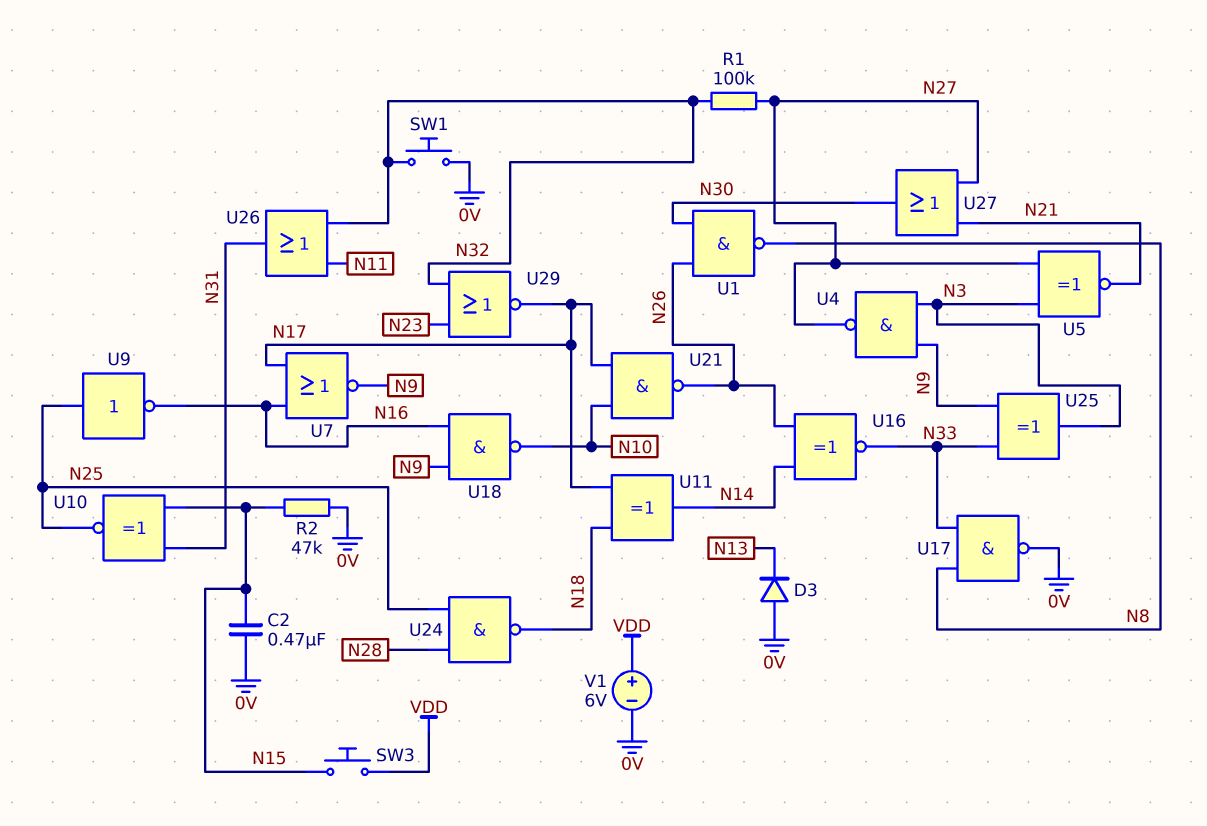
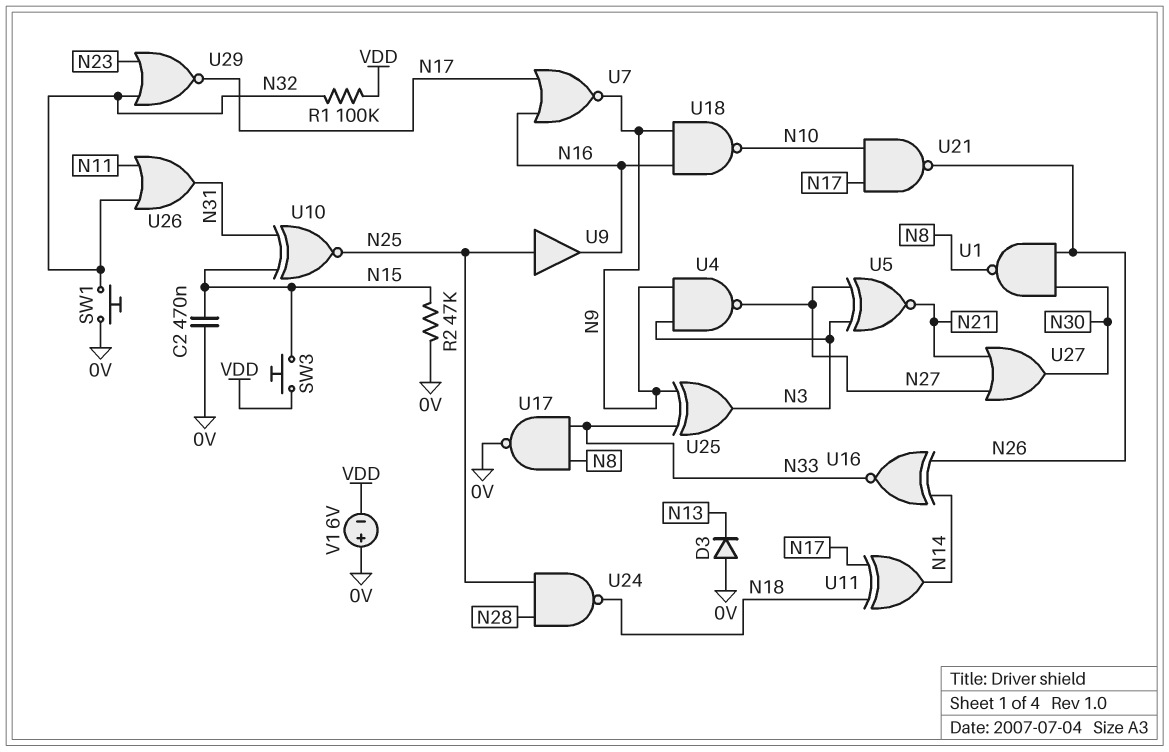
R1: 100k (N27, N32) -> 100k (N32, VDD)
U9: NOT (in N25, out N16) -> buffer (in N25, out N16)
V1: 6V (plus VDD, minus 0V) -> 6V (plus 0V, minus VDD)

